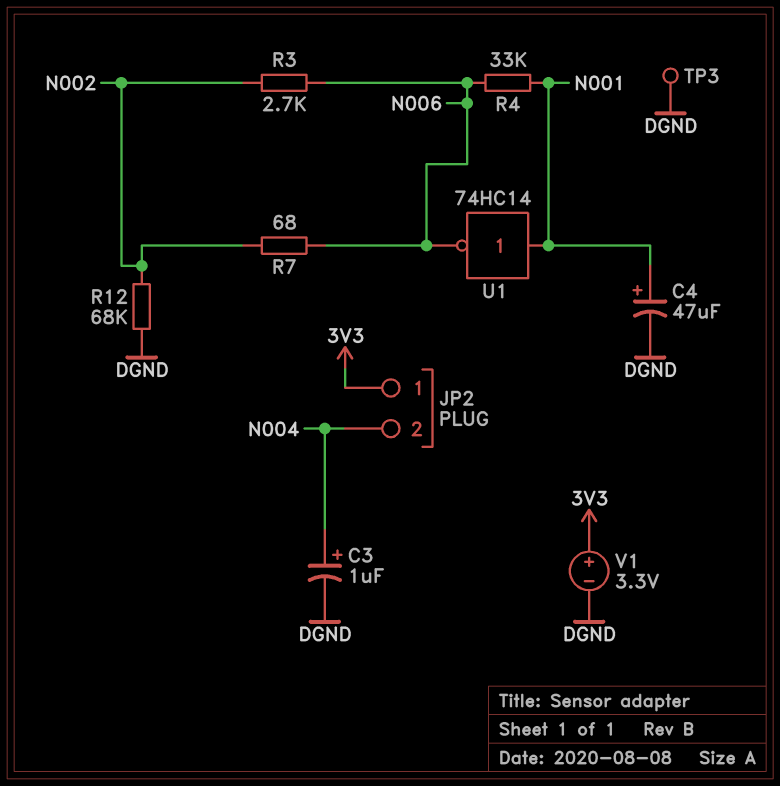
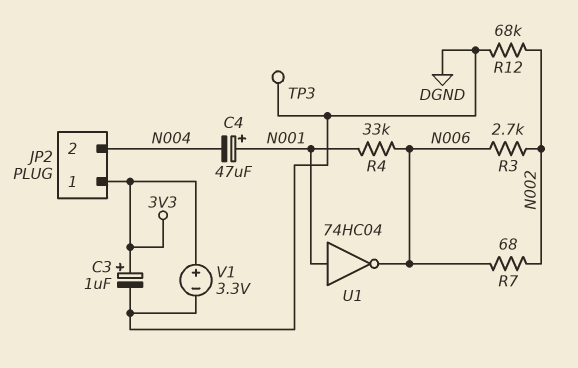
C3: 1uF (plus N004, minus DGND) -> 1uF (plus 3V3, minus DGND)
C4: 47uF (plus N001, minus DGND) -> 47uF (plus N001, minus N004)
U1: NOT 74HC14 (in N001, out N006) -> NOT 74HC04 (in N001, out N006)

